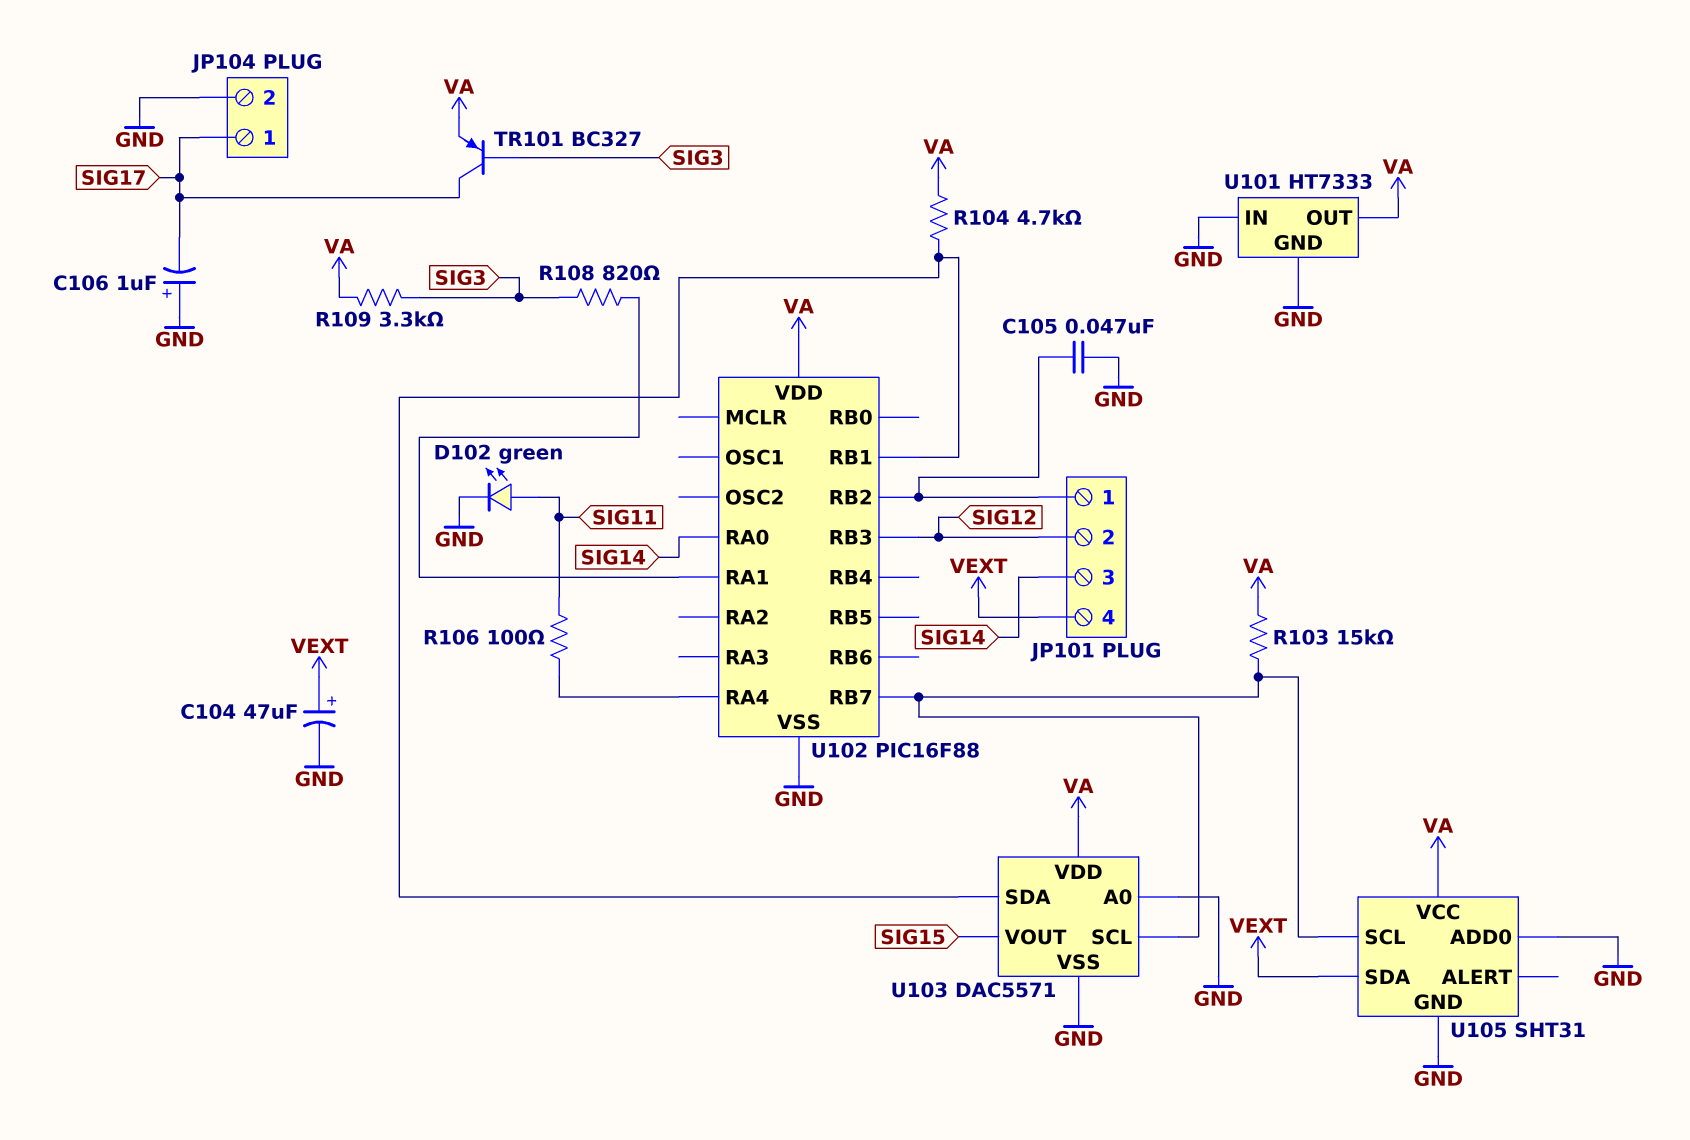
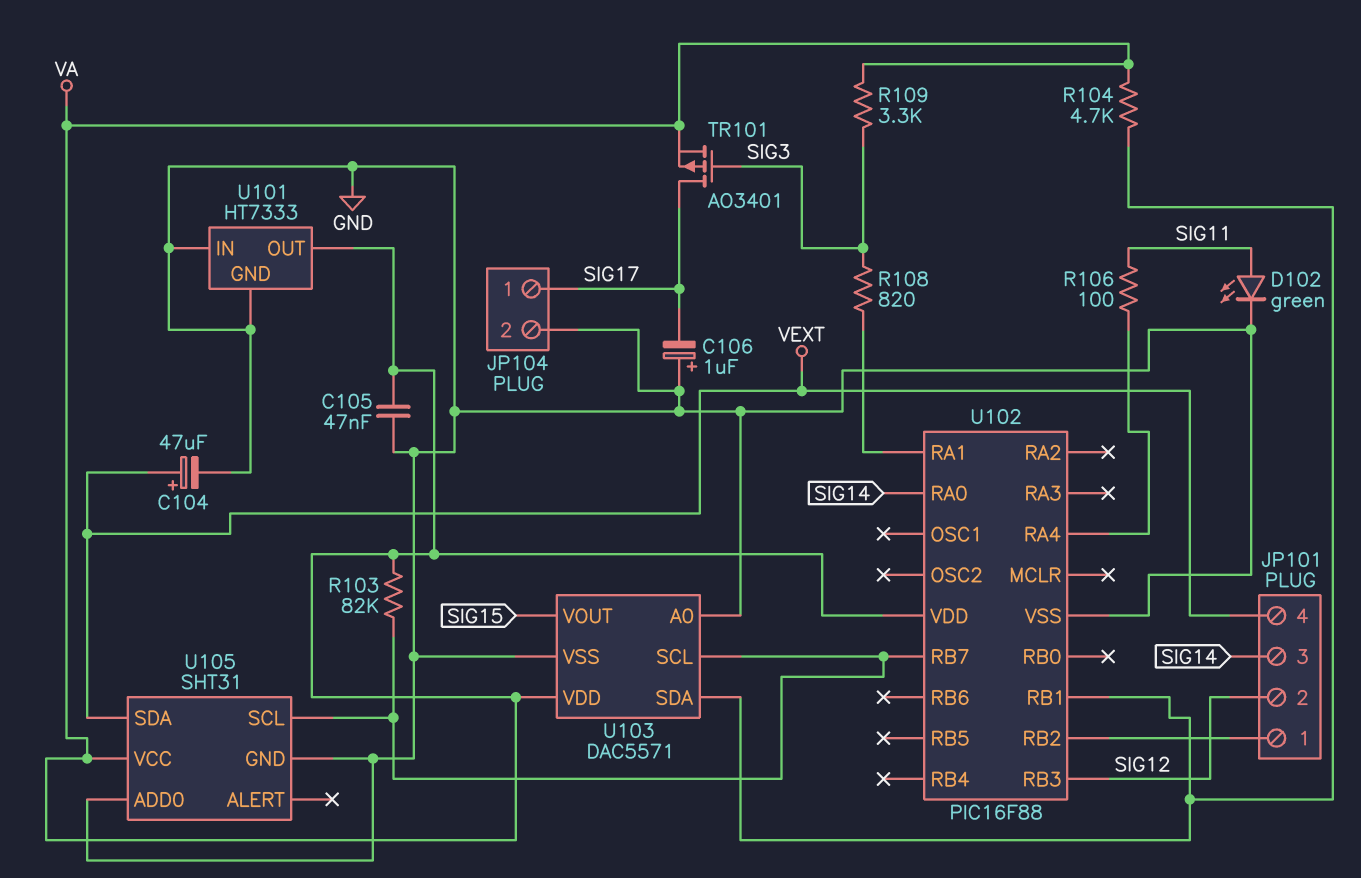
C105: 47nF (GND, JP101/1) -> 47nF (GND, VA)
R103: 15k (U102/RB7, VA) -> 82k (U102/RB7, VA)
TR101: PNP BC327 (B SIG3, C SIG17, E VA) -> PMOS AO3401 (G SIG3, D SIG17, S VA)

